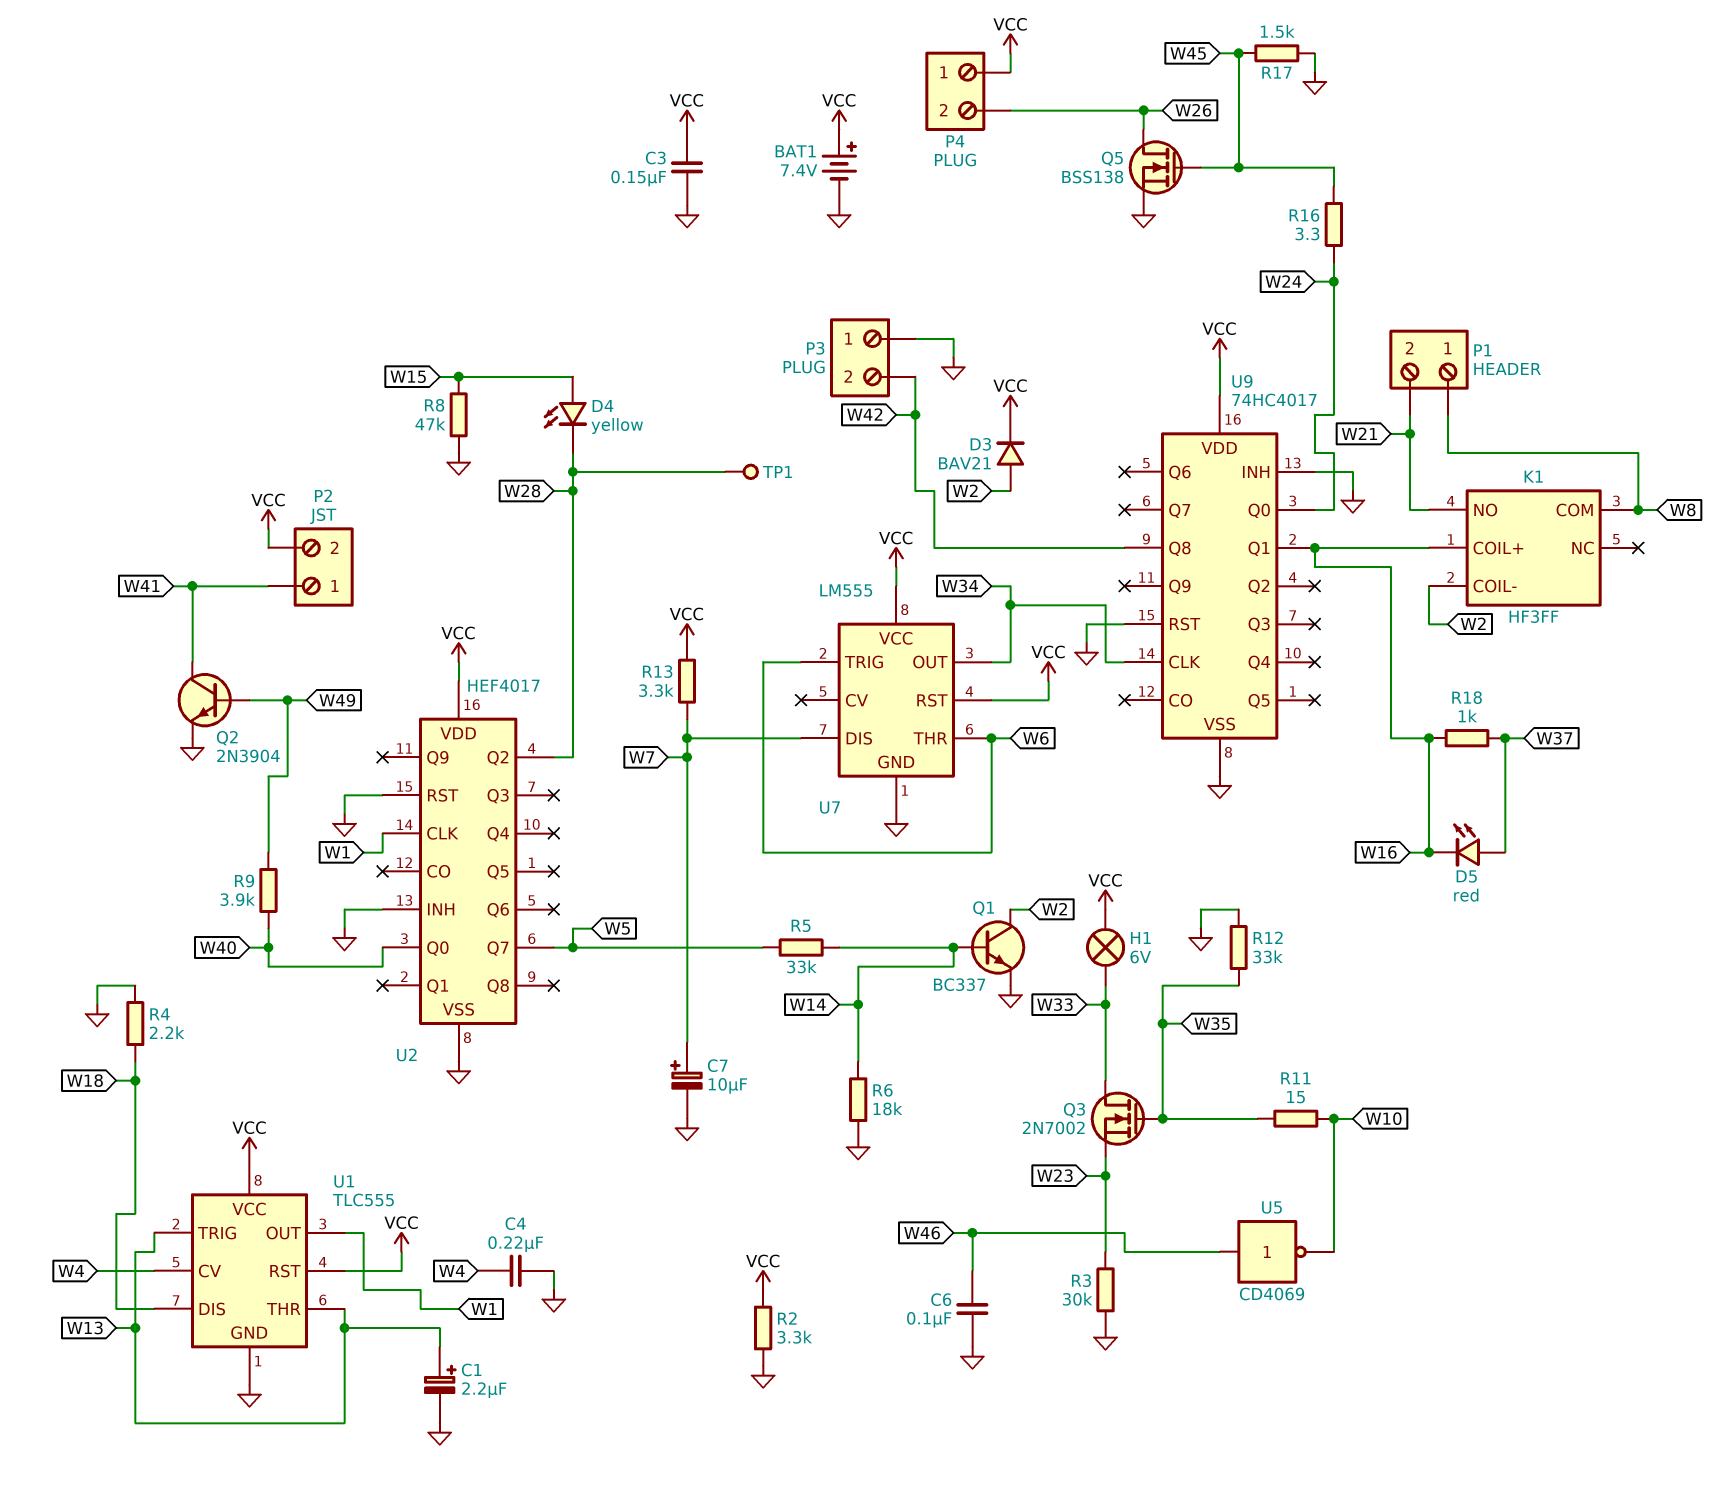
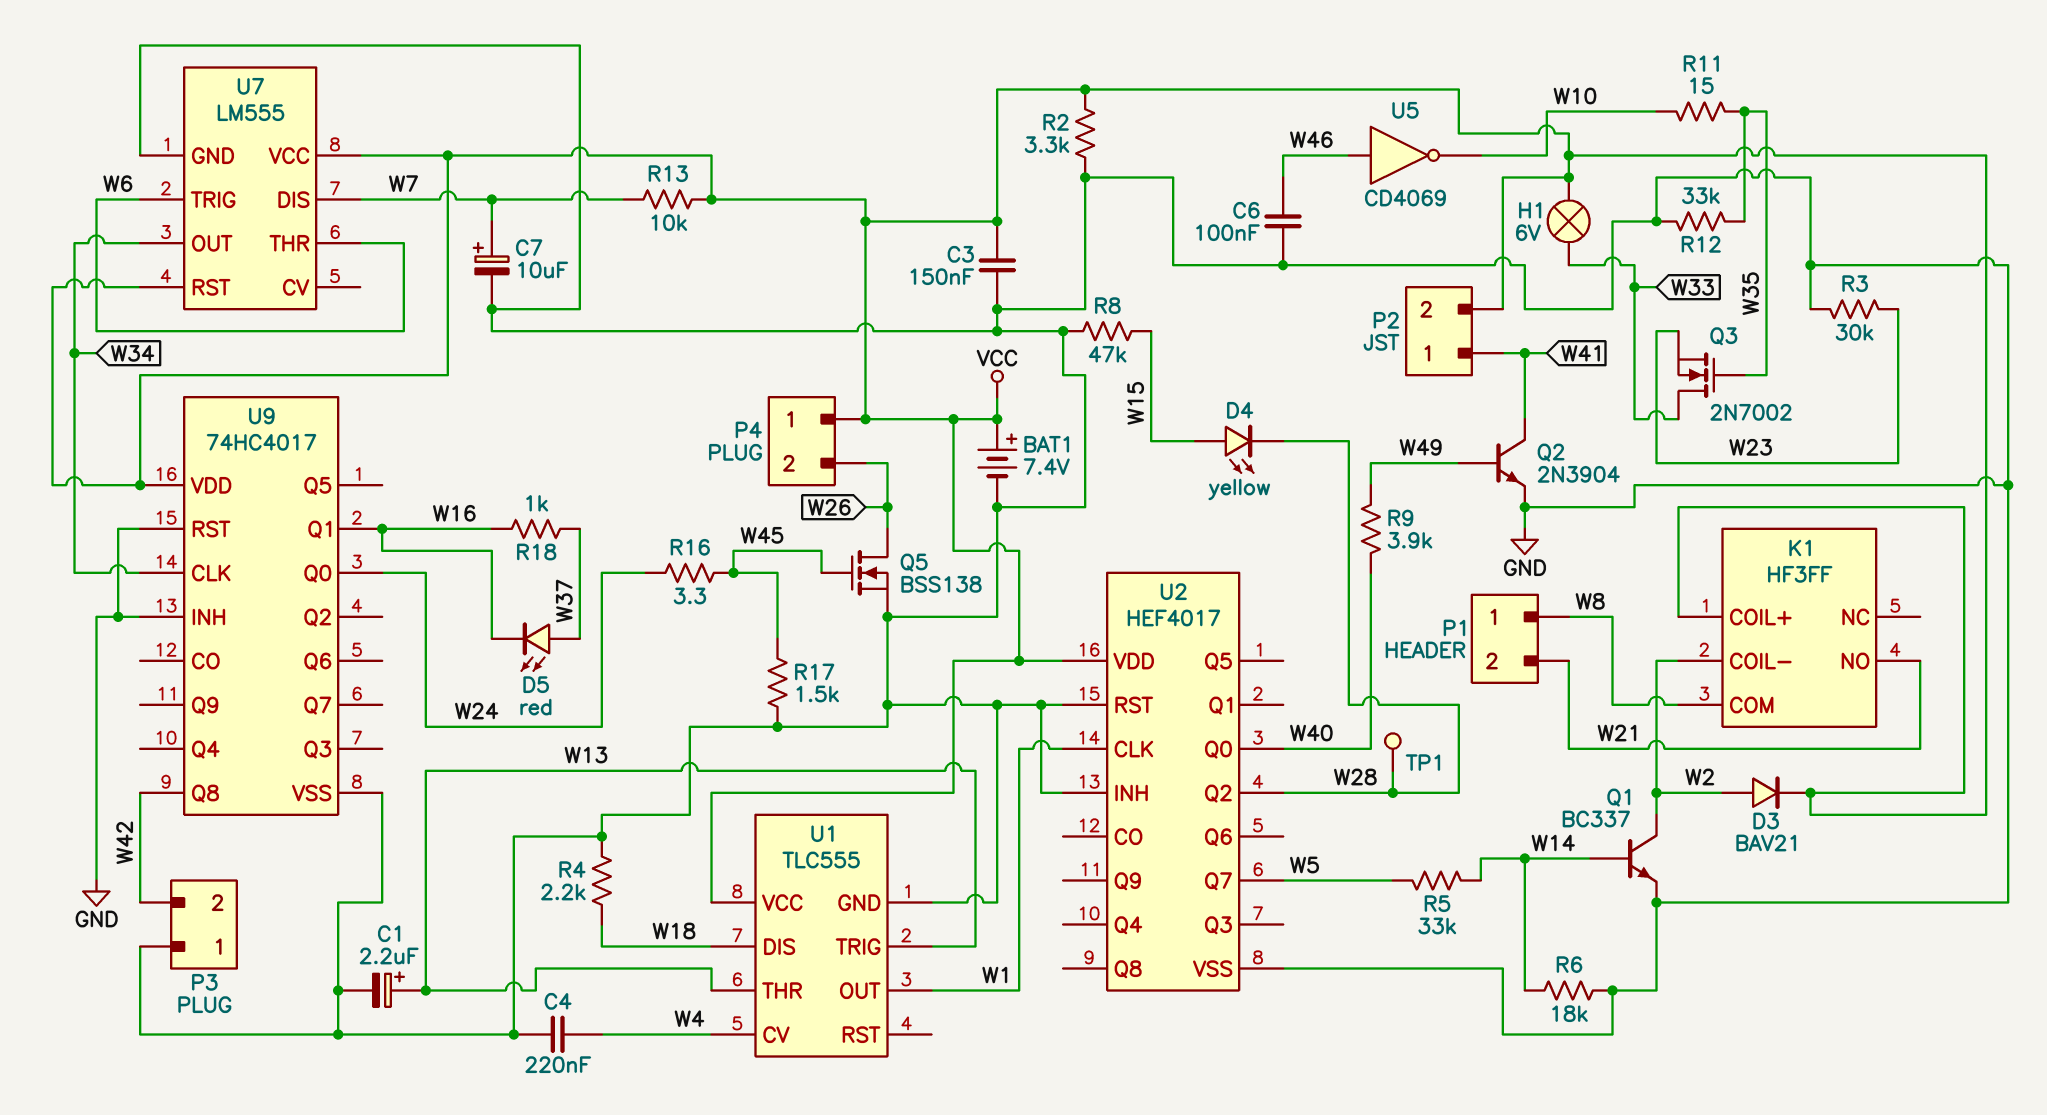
K1 pin COIL+: W16 -> VCC
R13: 3.3k (VCC, W7) -> 10k (VCC, W7)
U1 pin RST: VCC -> none

